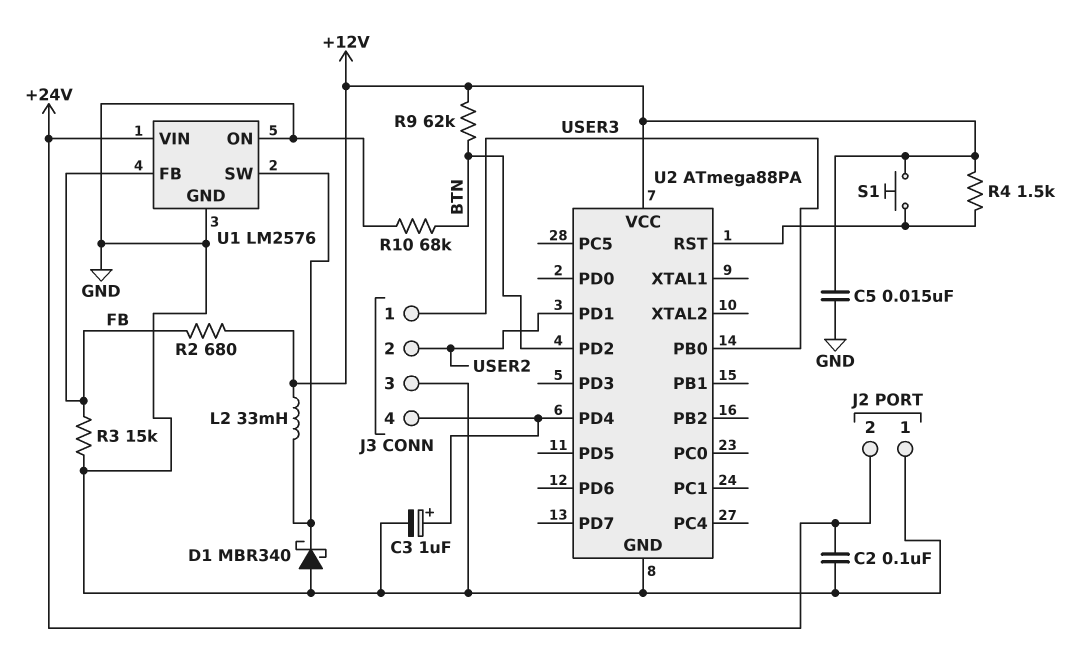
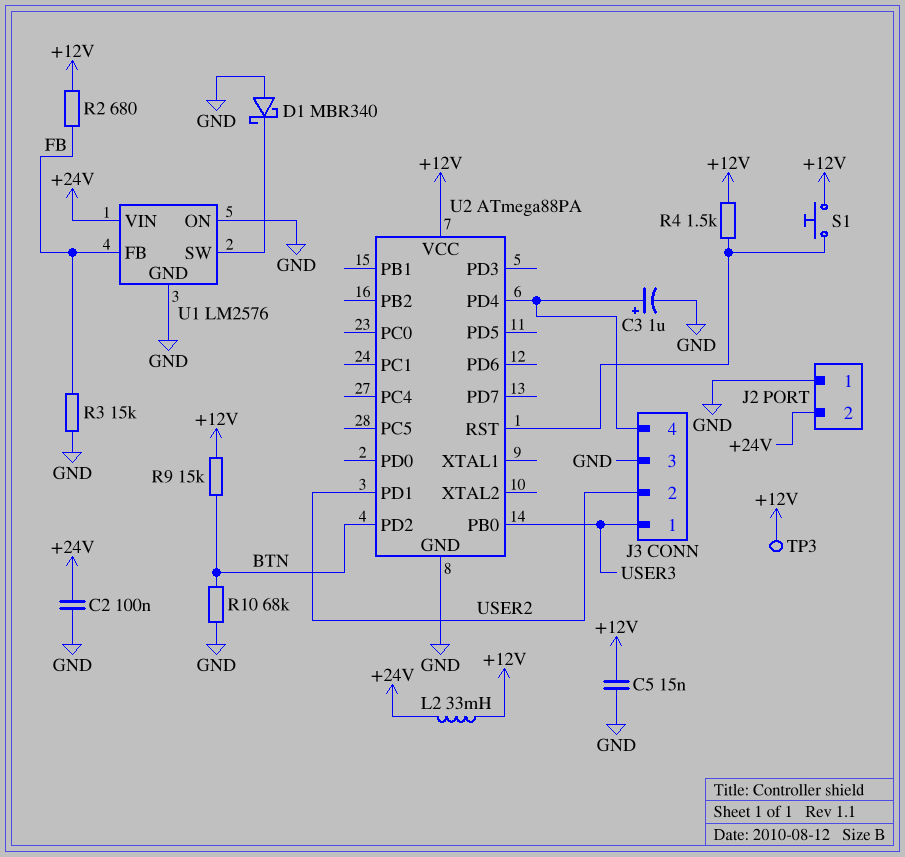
L2: 33mH (+12V, U1/SW) -> 33mH (+12V, +24V)
R9: 62k (+12V, BTN) -> 15k (+12V, BTN)
TP3: none -> test point (+12V)

